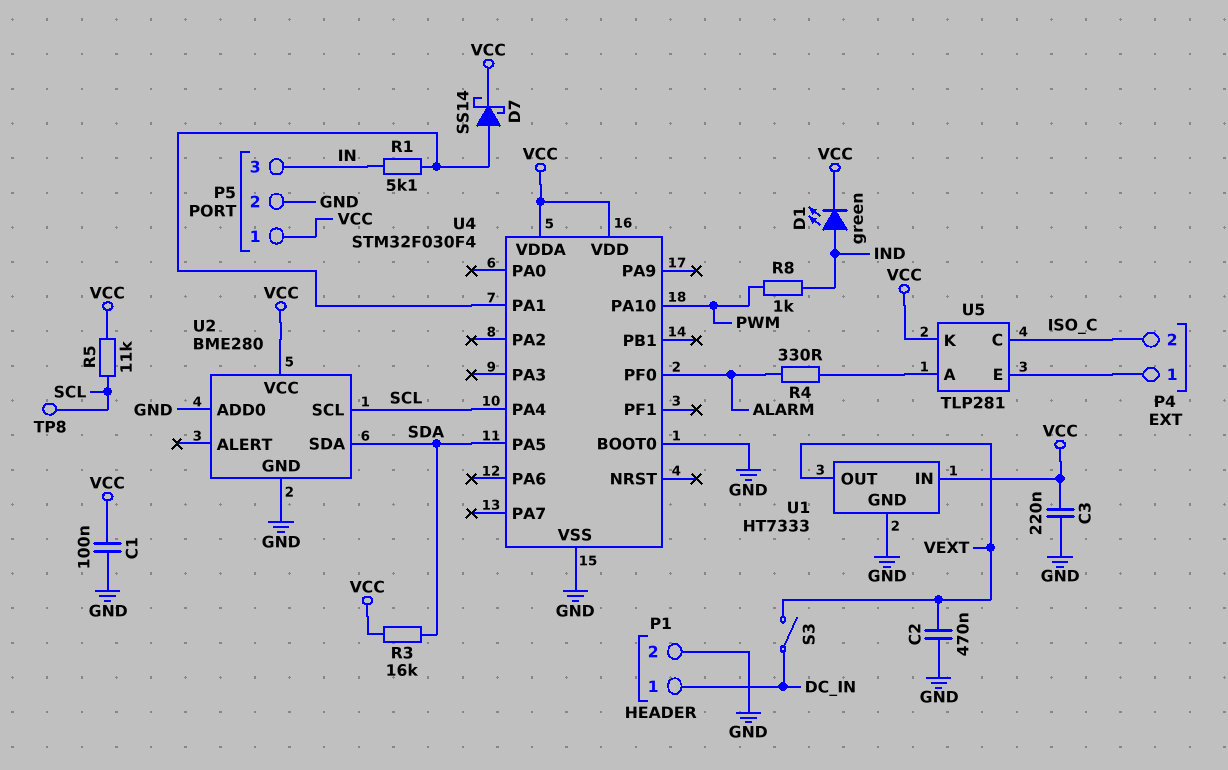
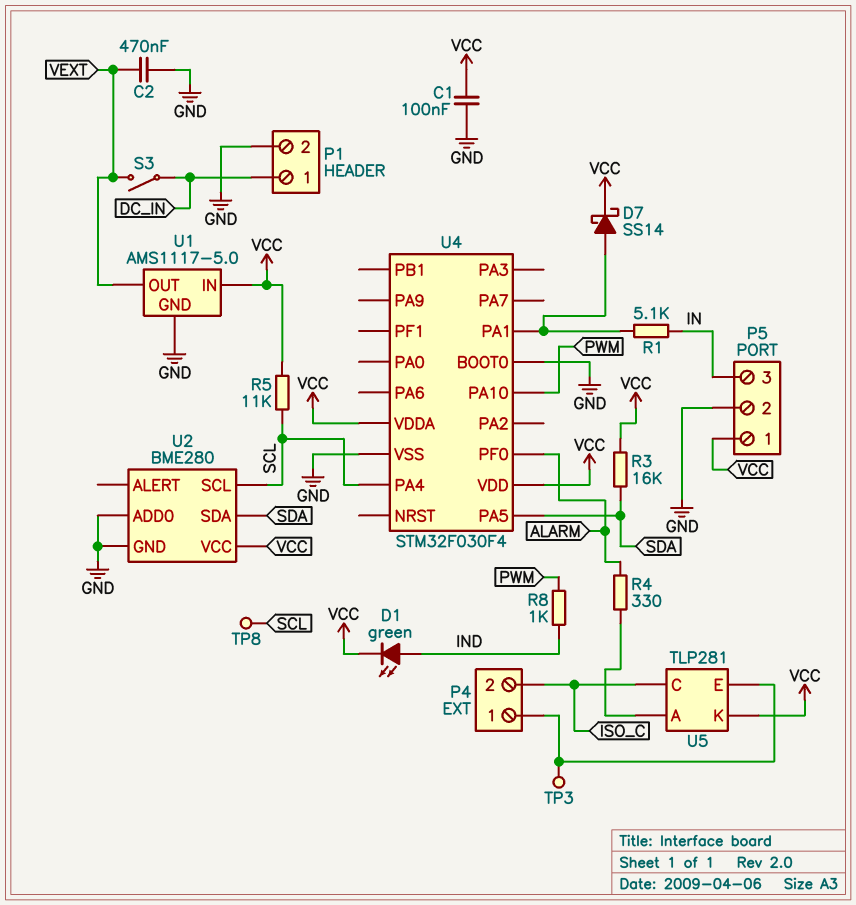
C3: 220nF (GND, VCC) -> none
TP3: none -> test point (P4/1)
U1: HT7333 -> AMS1117-5.0

